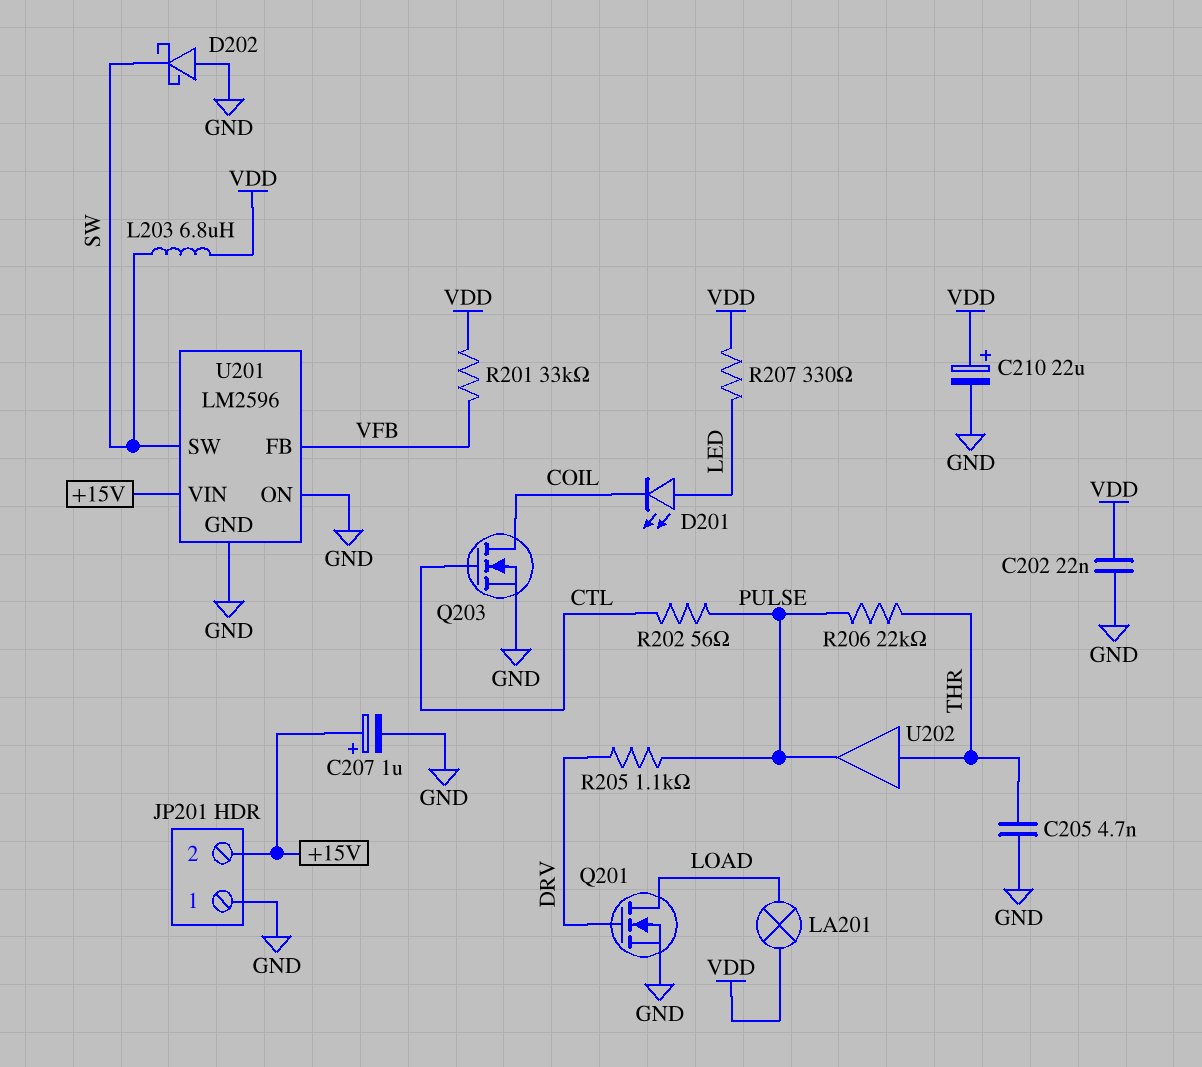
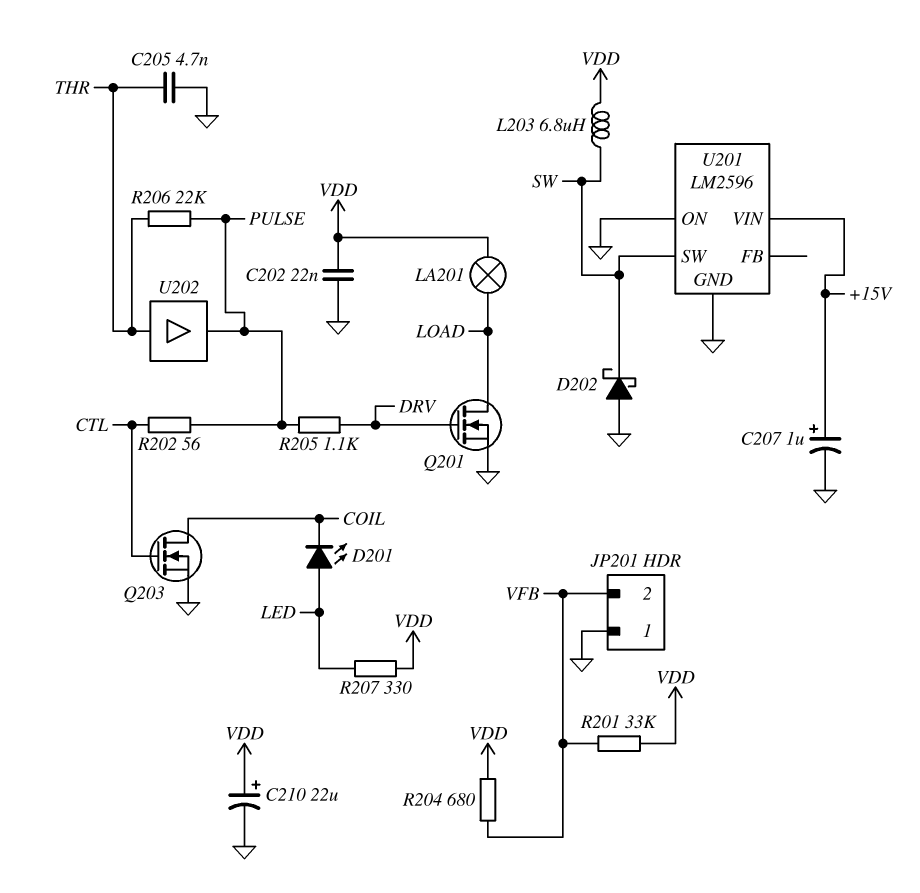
JP201 pin 2: +15V -> VFB
R204: none -> 680 (VDD, VFB)
U201 pin FB: VFB -> none

